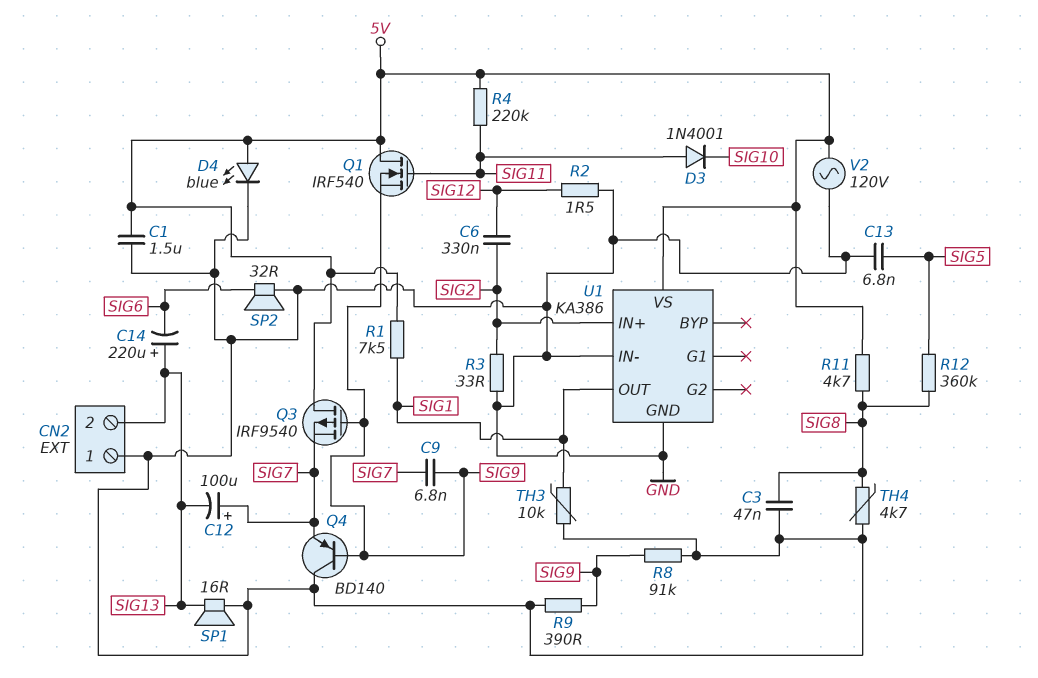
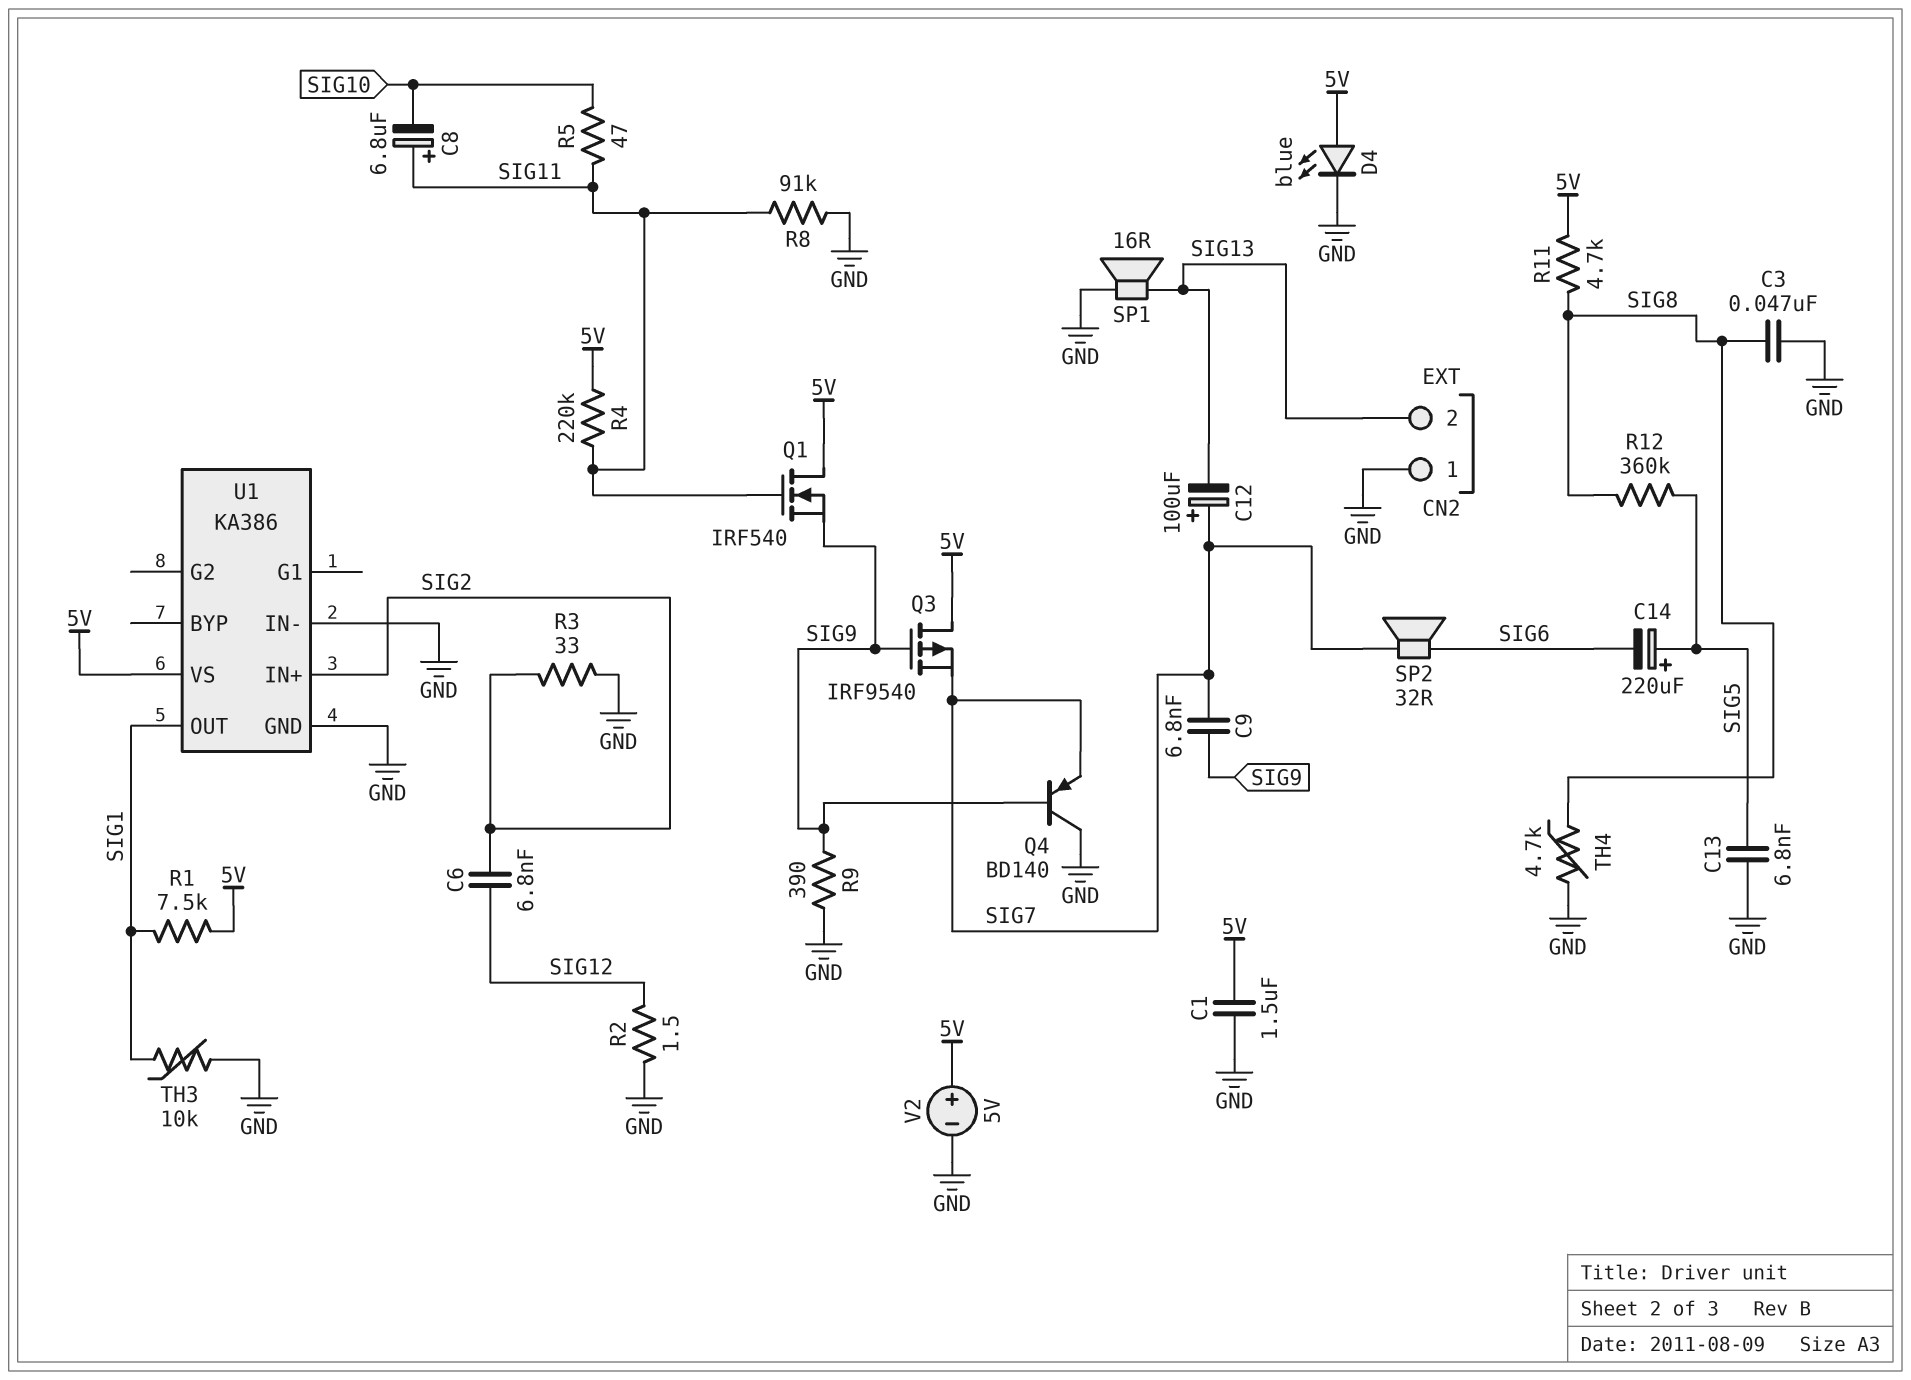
C6: 330nF (SIG2, SIG12) -> 6.8nF (SIG2, SIG12)
C8: none -> 6.8uF (plus SIG11, minus SIG10)
C14: 220uF (plus SIG13, minus SIG6) -> 220uF (plus SIG5, minus SIG6)
D3: diode 1N4001 (A SIG11, K SIG10) -> none
R5: none -> 47 (SIG10, SIG11)
R8: 91k (GND, SIG9) -> 91k (GND, SIG11)
SP2: speaker 32R (GND, SIG6) -> speaker 32R (SIG6, SIG7)
V2: AC 120V (5V, GND) -> 5V (plus 5V, minus GND)

